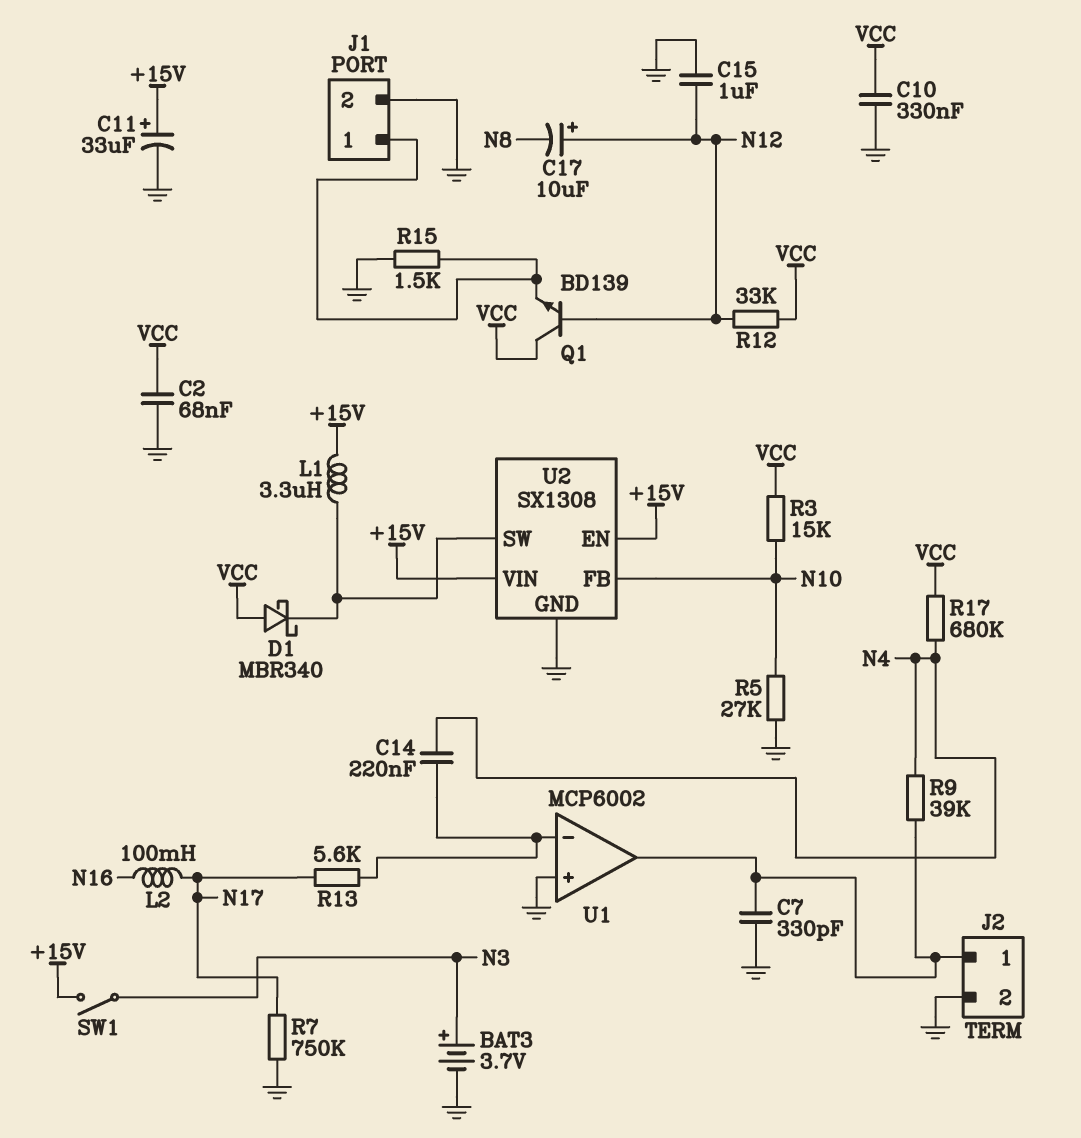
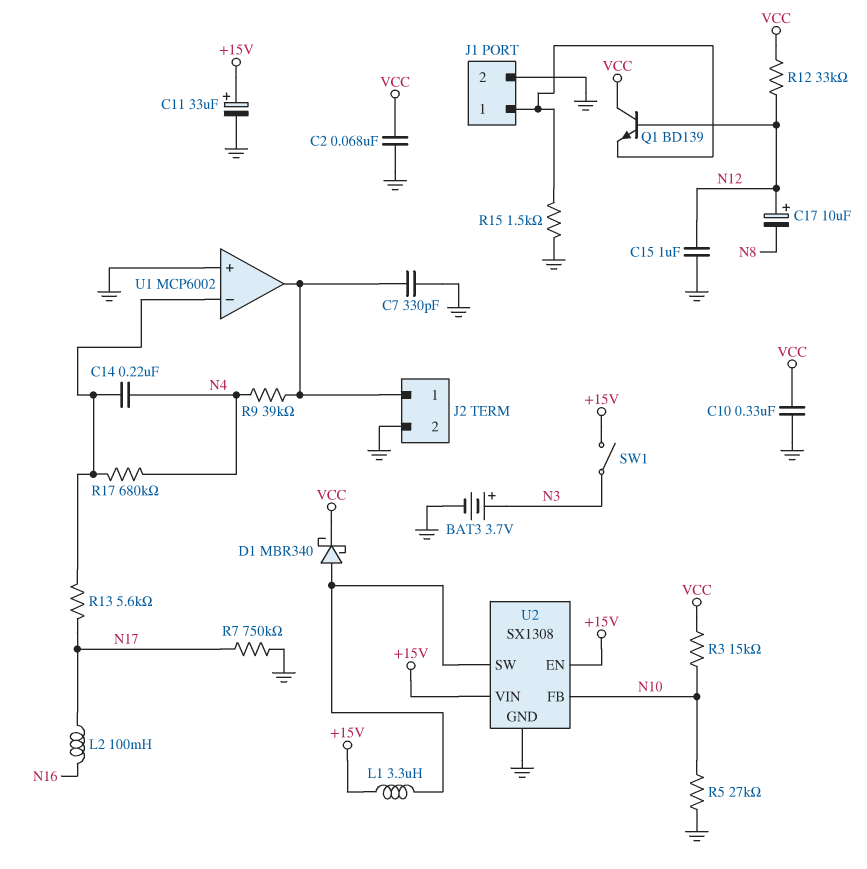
D1: schottky MBR340 (A VCC, K U2/SW) -> schottky MBR340 (A U2/SW, K VCC)
R17: 680k (N4, VCC) -> 680k (N4, U1/in-)

